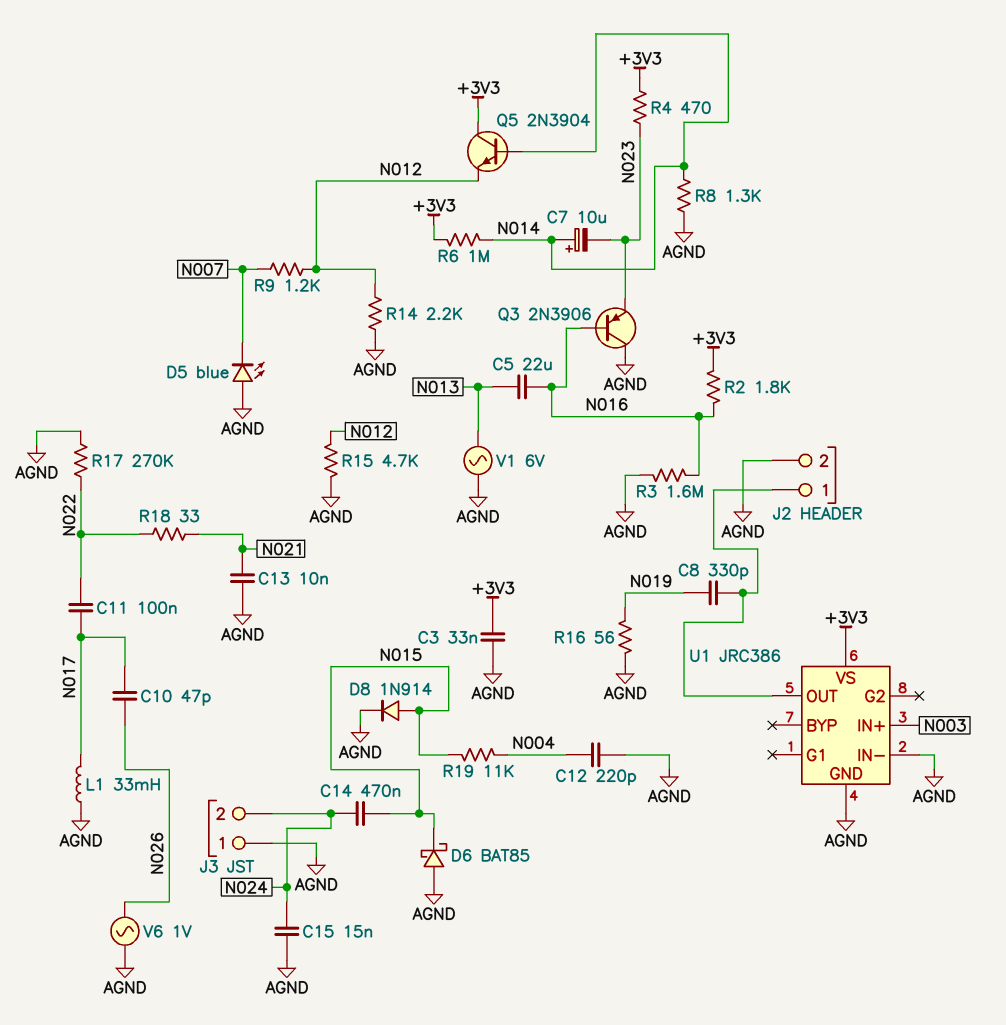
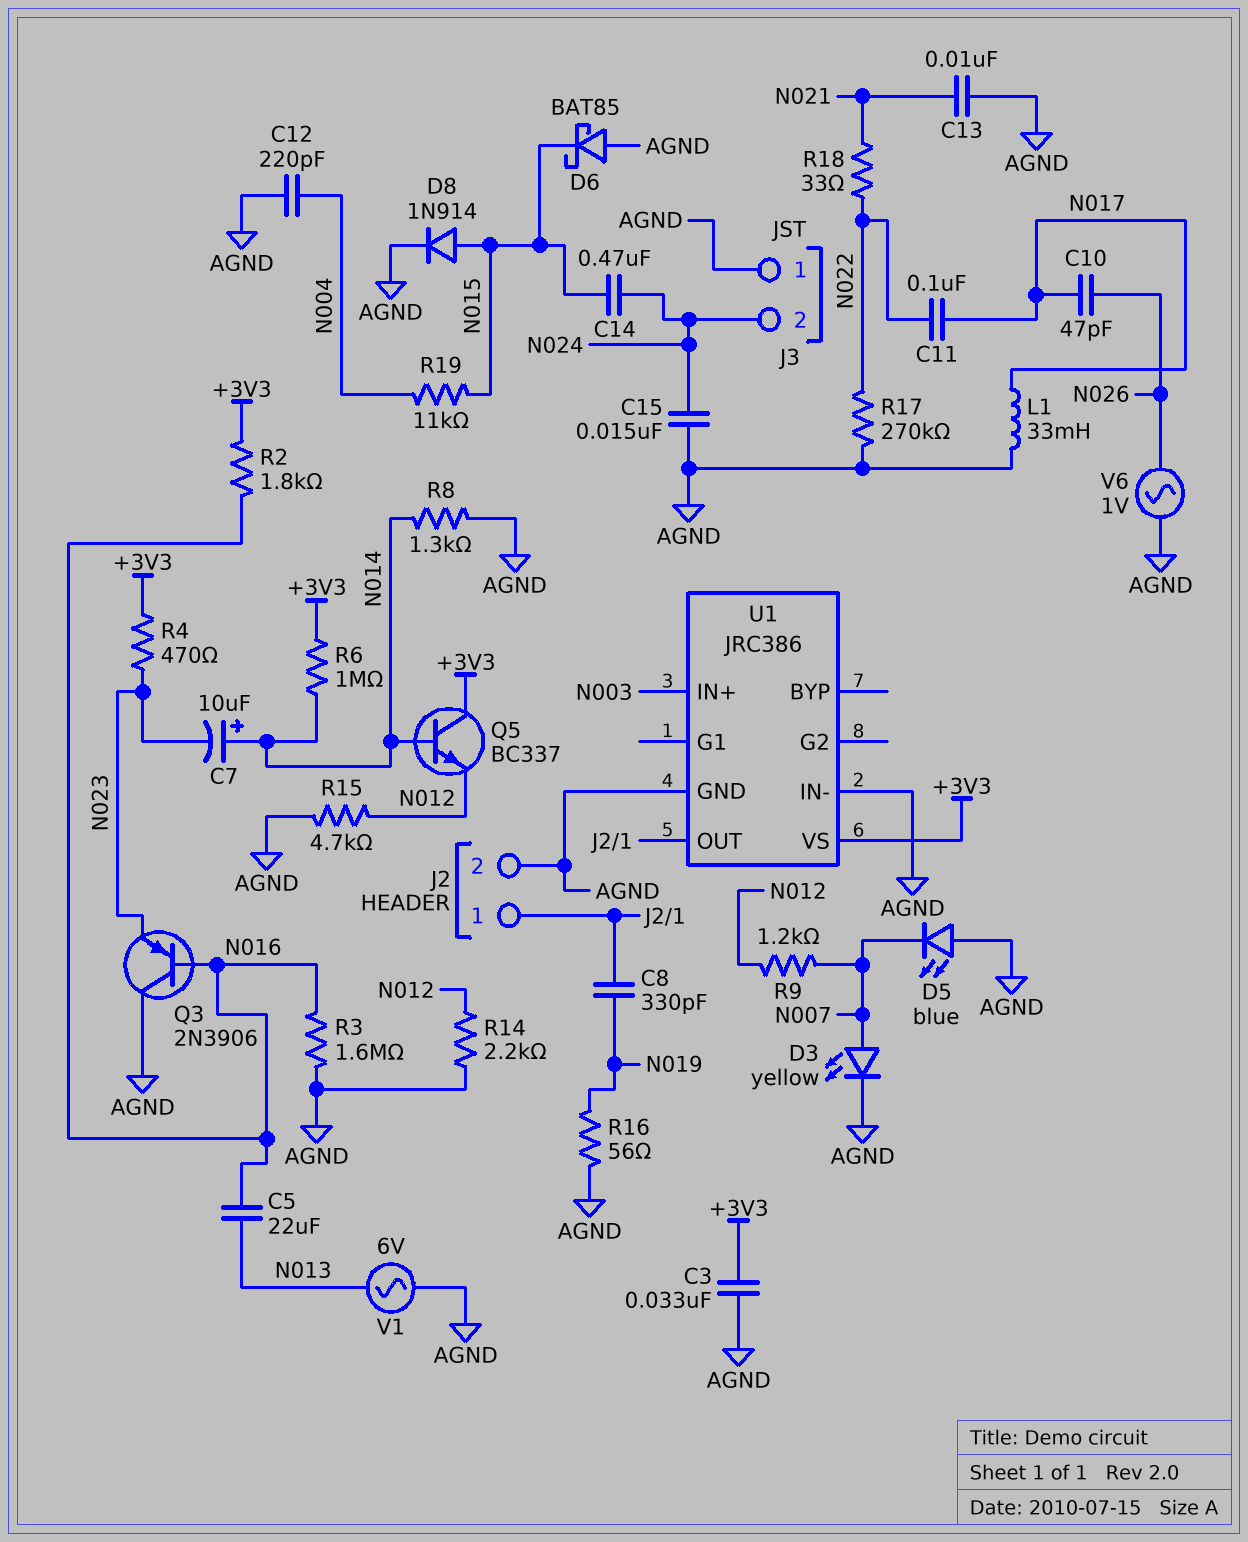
D3: none -> LED yellow (A N007, K AGND)
Q5: NPN 2N3904 (B N014, C +3V3, E N012) -> NPN BC337 (B N014, C +3V3, E N012)

